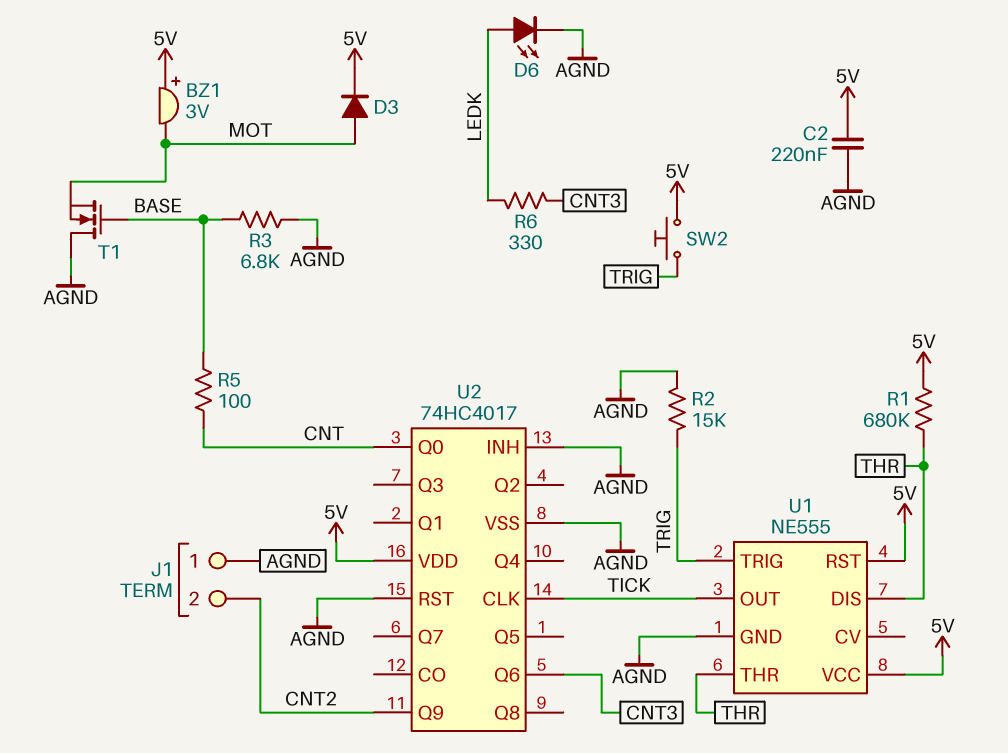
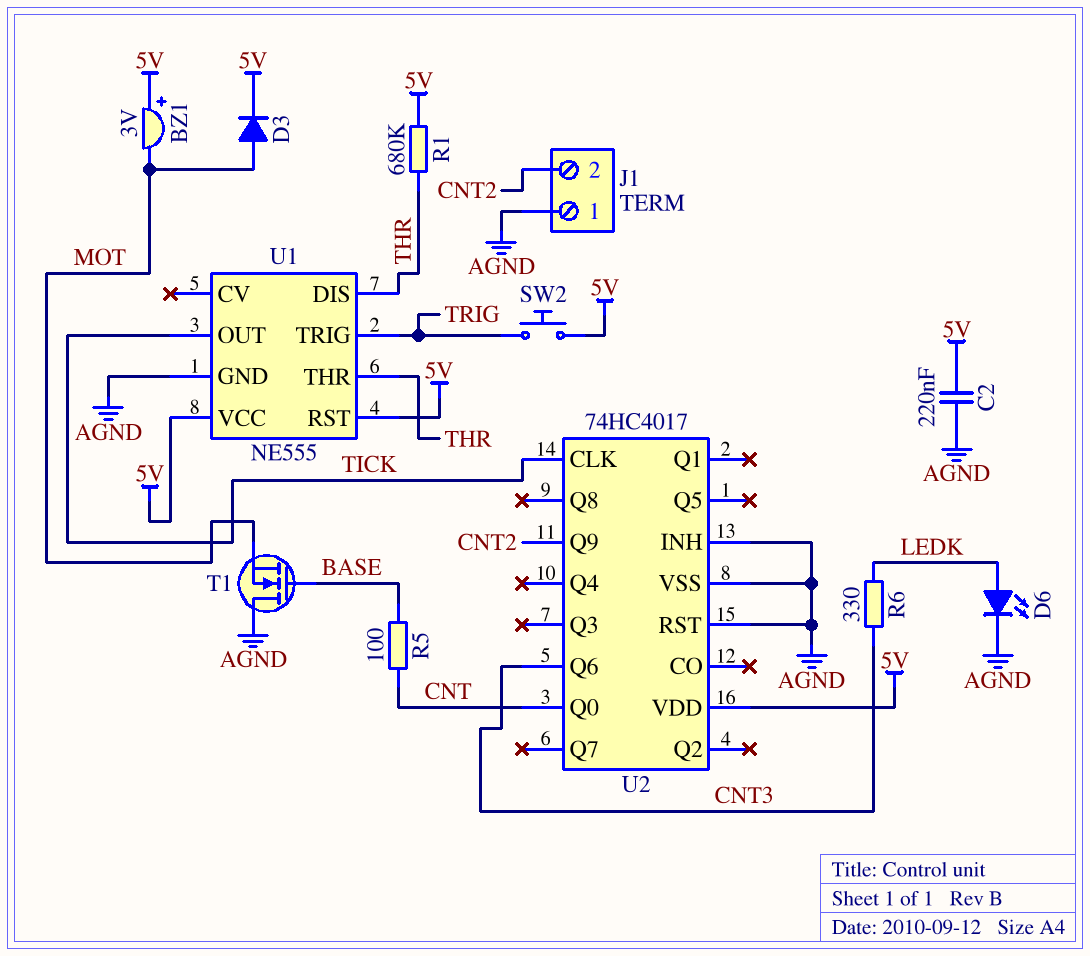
R2: 15k (AGND, TRIG) -> none
R3: 6.8k (AGND, BASE) -> none

